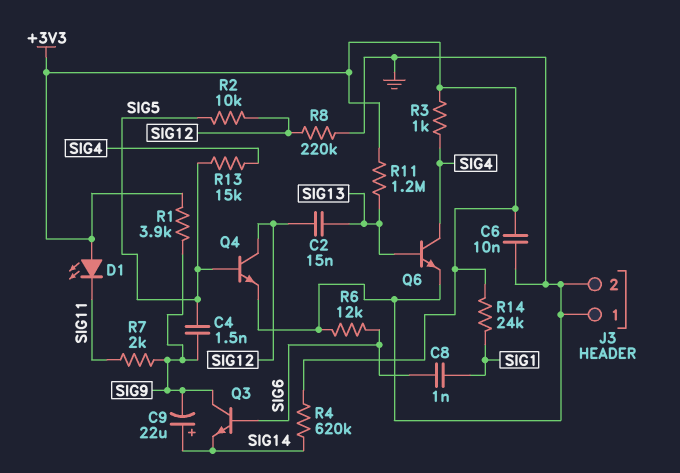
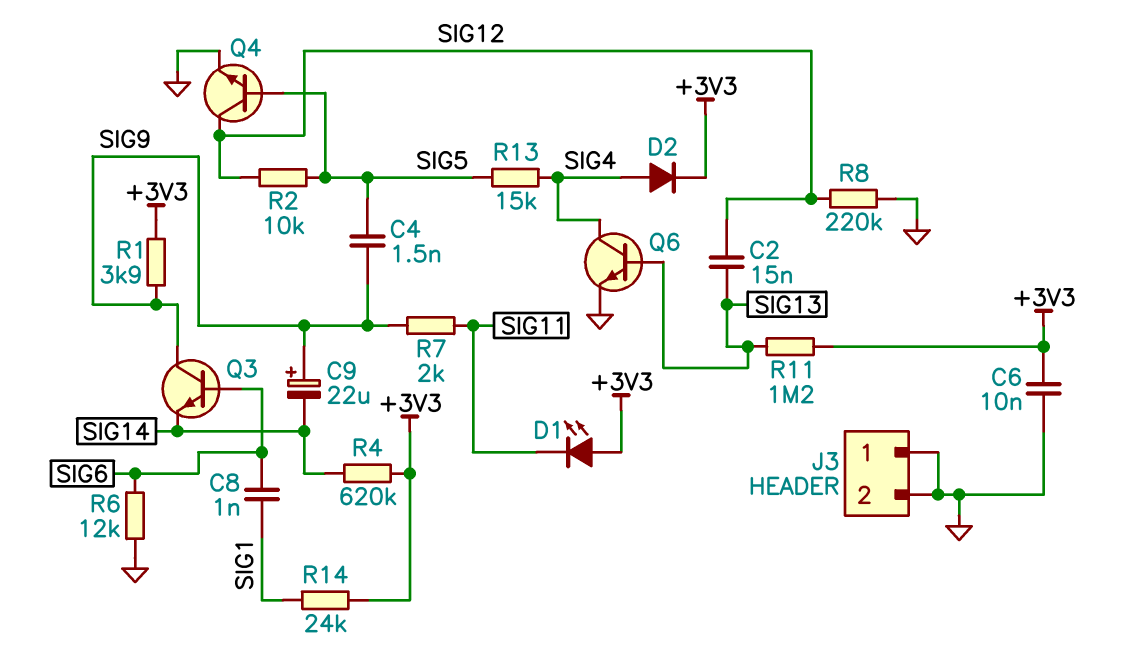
C9: 22uF (plus SIG14, minus SIG9) -> 22uF (plus SIG9, minus SIG14)
D2: none -> diode (A SIG4, K +3V3)
R3: 1k (+3V3, SIG4) -> none

